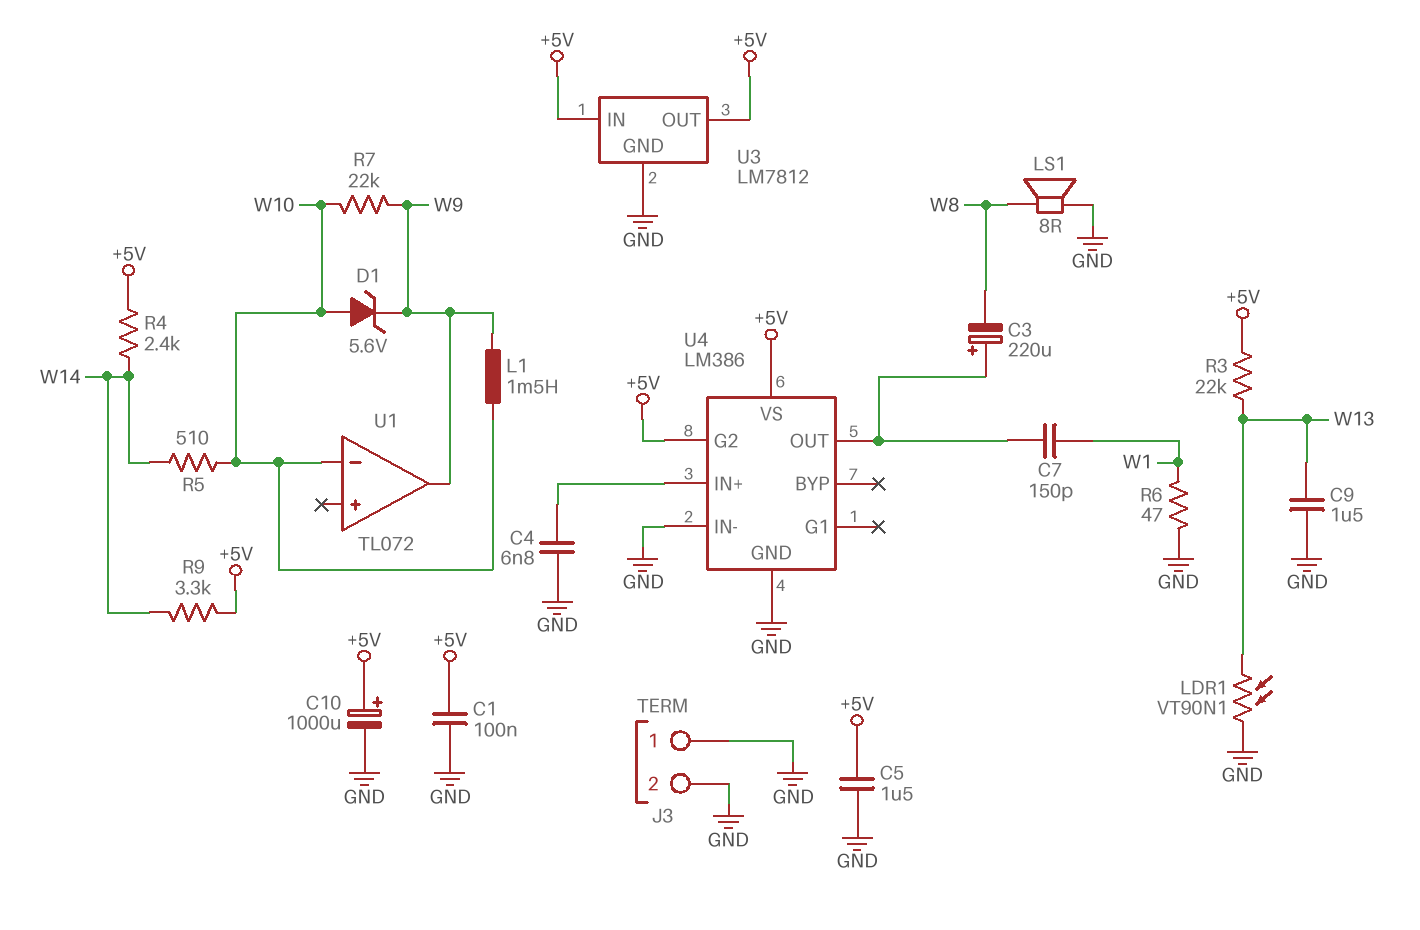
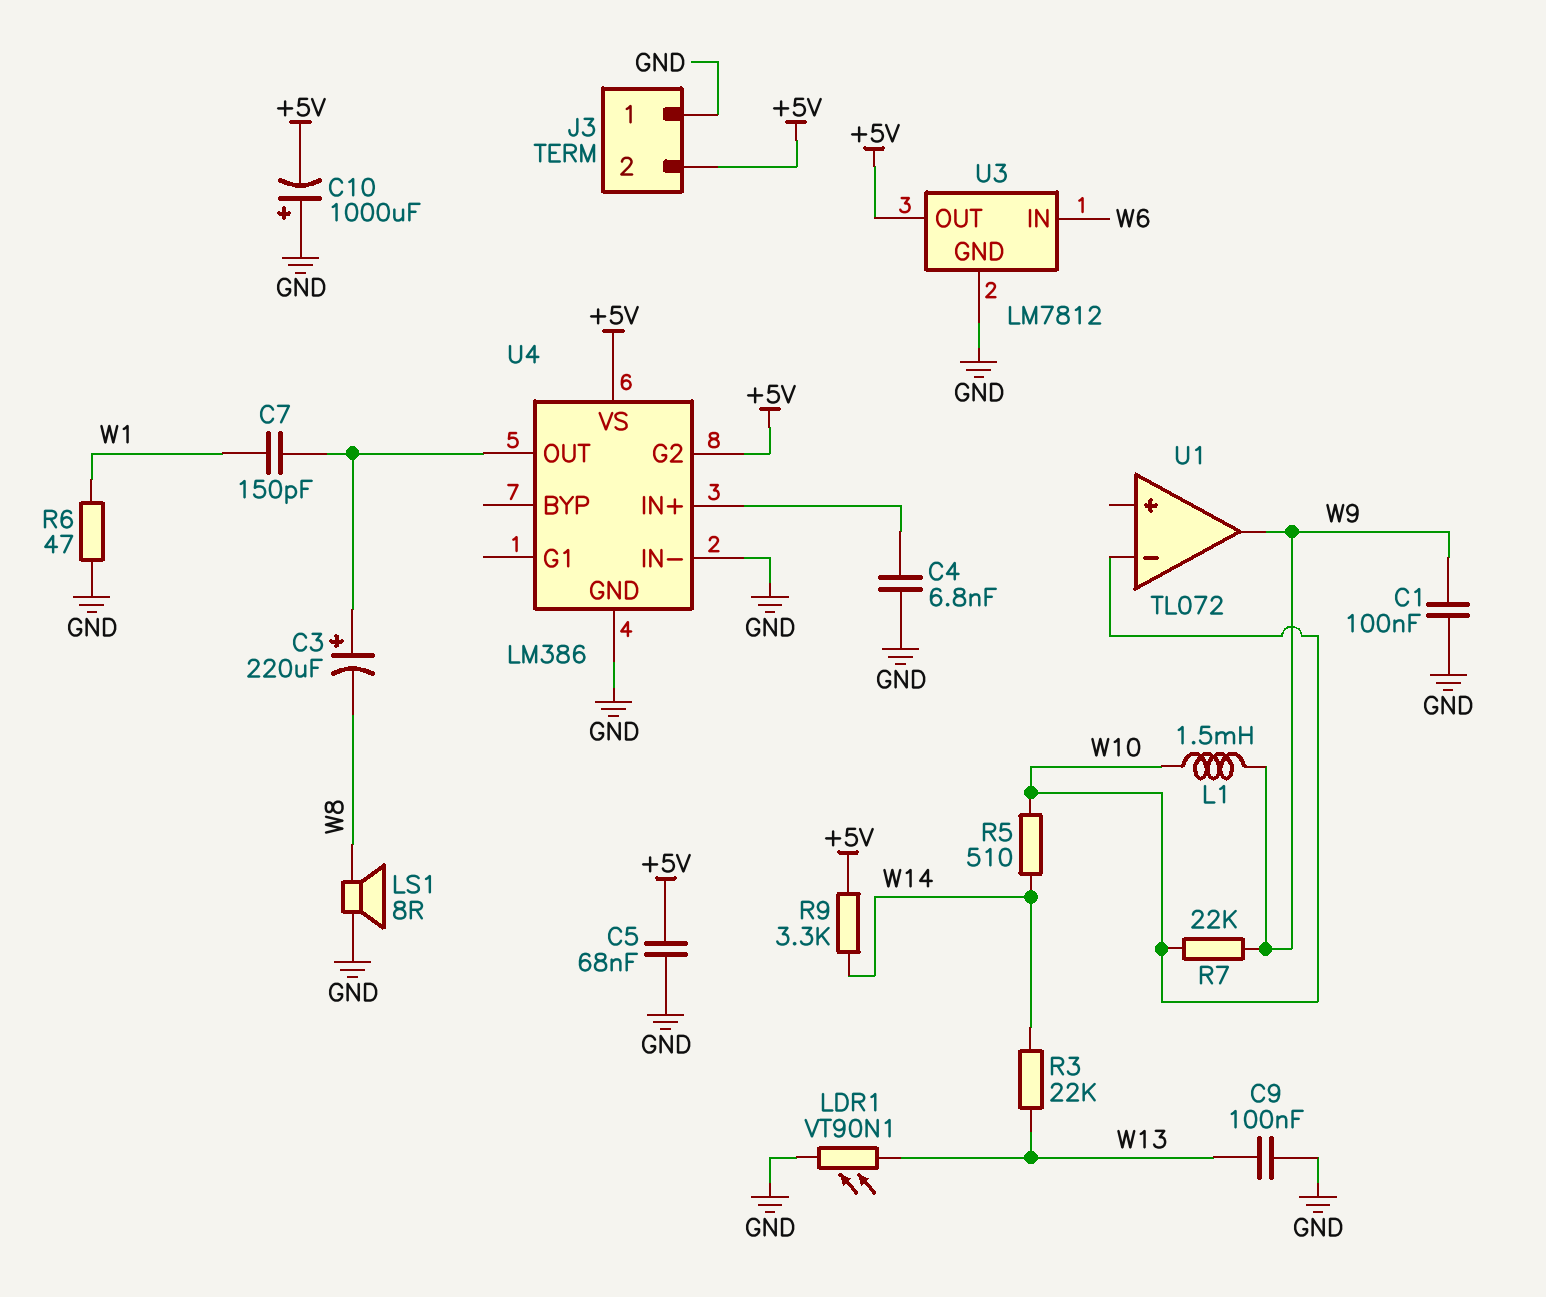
C1: 100nF (+5V, GND) -> 100nF (GND, W9)
C5: 1.5uF (+5V, GND) -> 68nF (+5V, GND)
C9: 1.5uF (GND, W13) -> 100nF (GND, W13)
C10: 1000uF (plus +5V, minus GND) -> 1000uF (plus GND, minus +5V)
D1: zener 5.6V (A W10, K W9) -> none
J3 pin 2: GND -> +5V
R3: 22k (+5V, W13) -> 22k (W13, W14)
R4: 2.4k (+5V, W14) -> none
U3 pin IN: +5V -> W6

